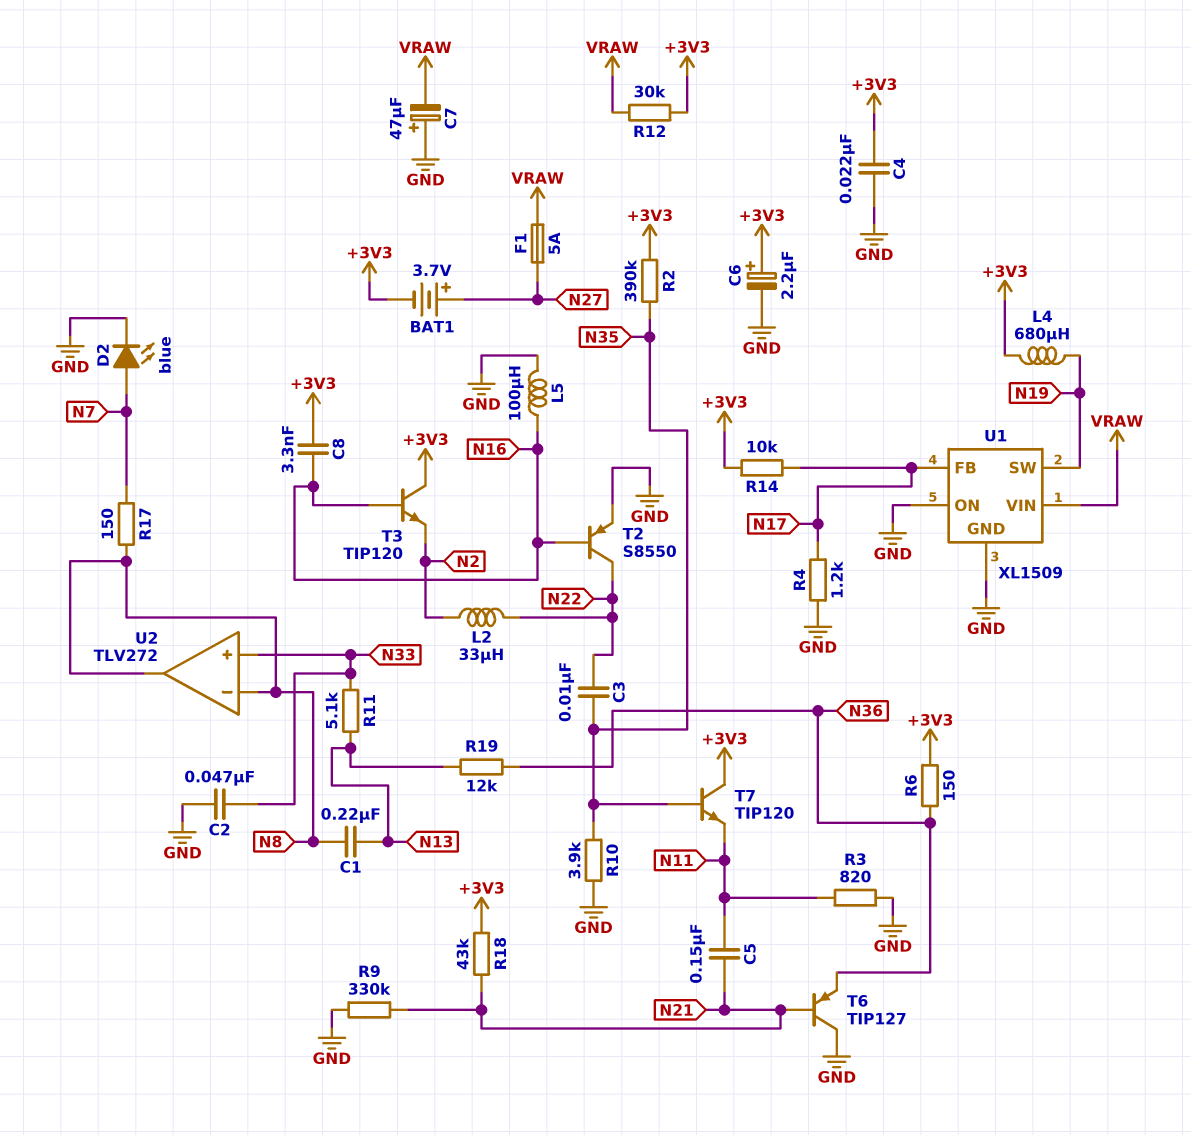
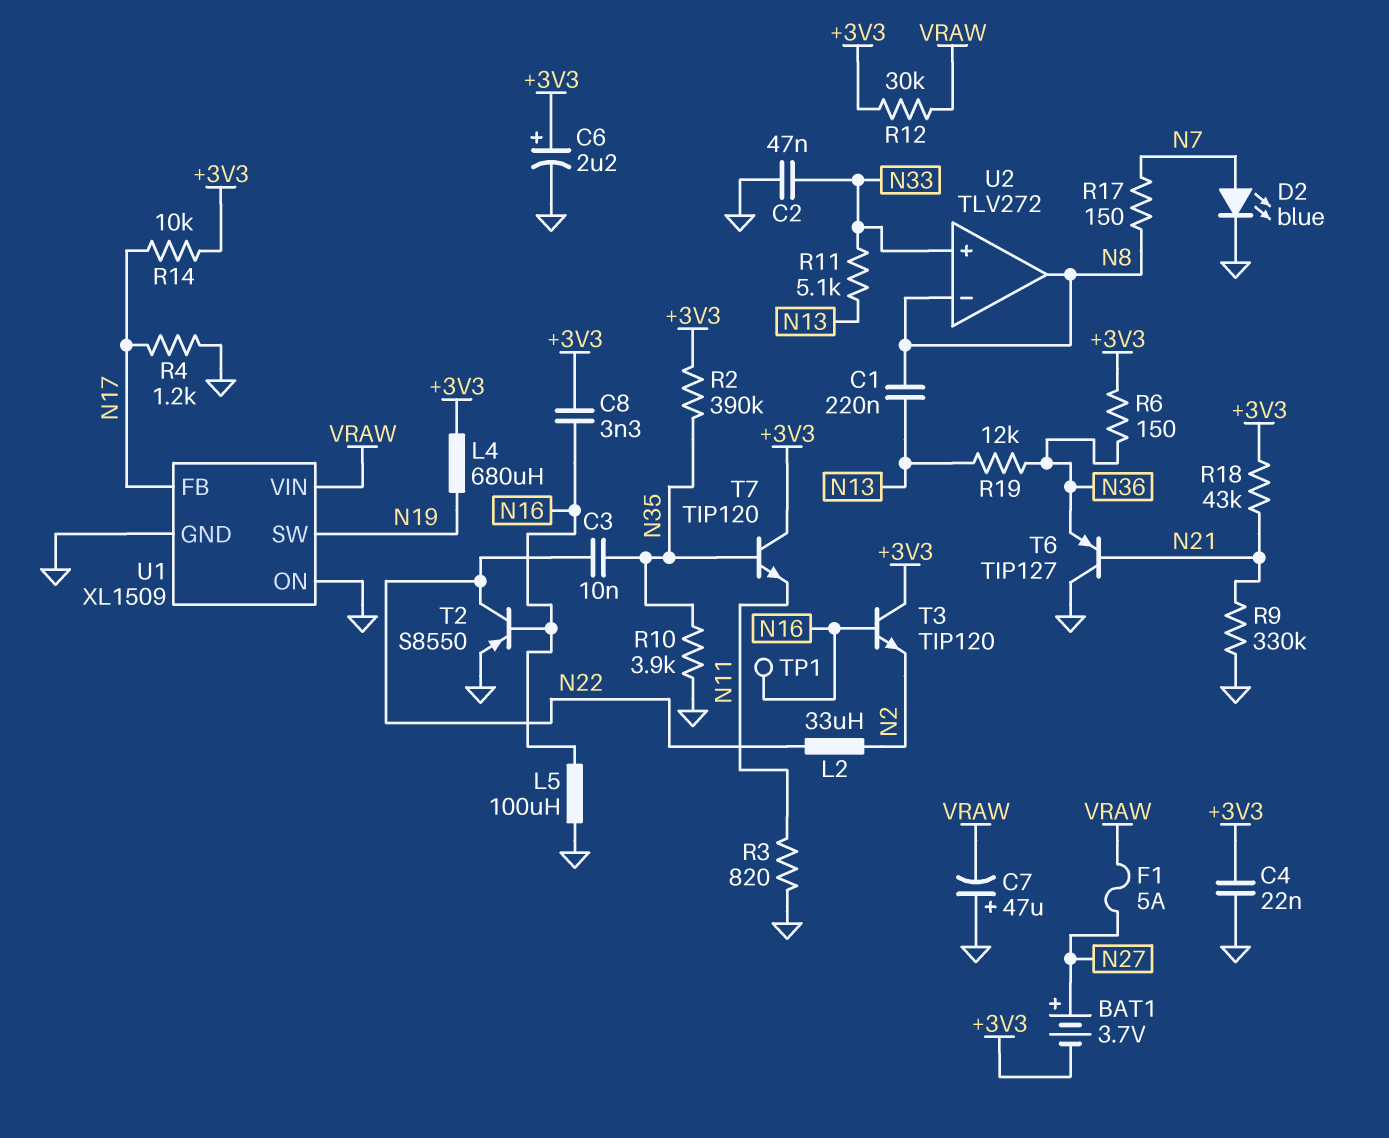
C5: 150nF (N11, N21) -> none
TP1: none -> test point (N16)

